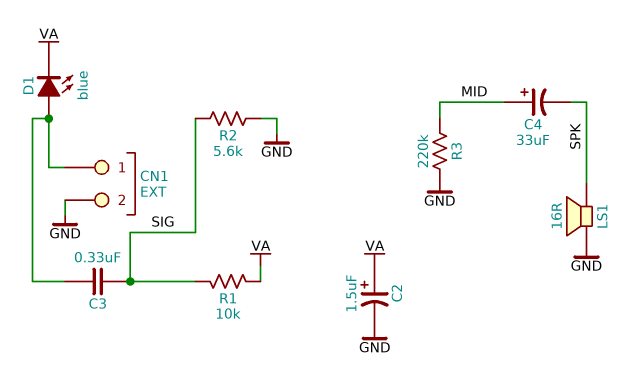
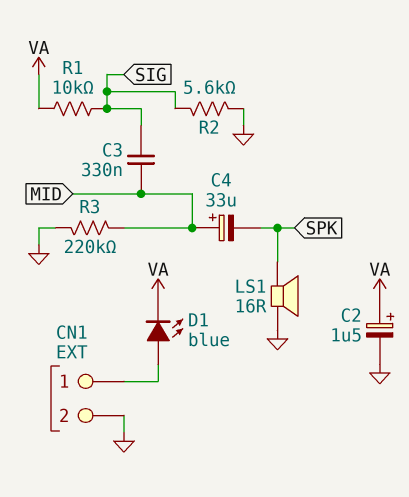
C3: 330nF (CN1/1, SIG) -> 330nF (MID, SIG)

